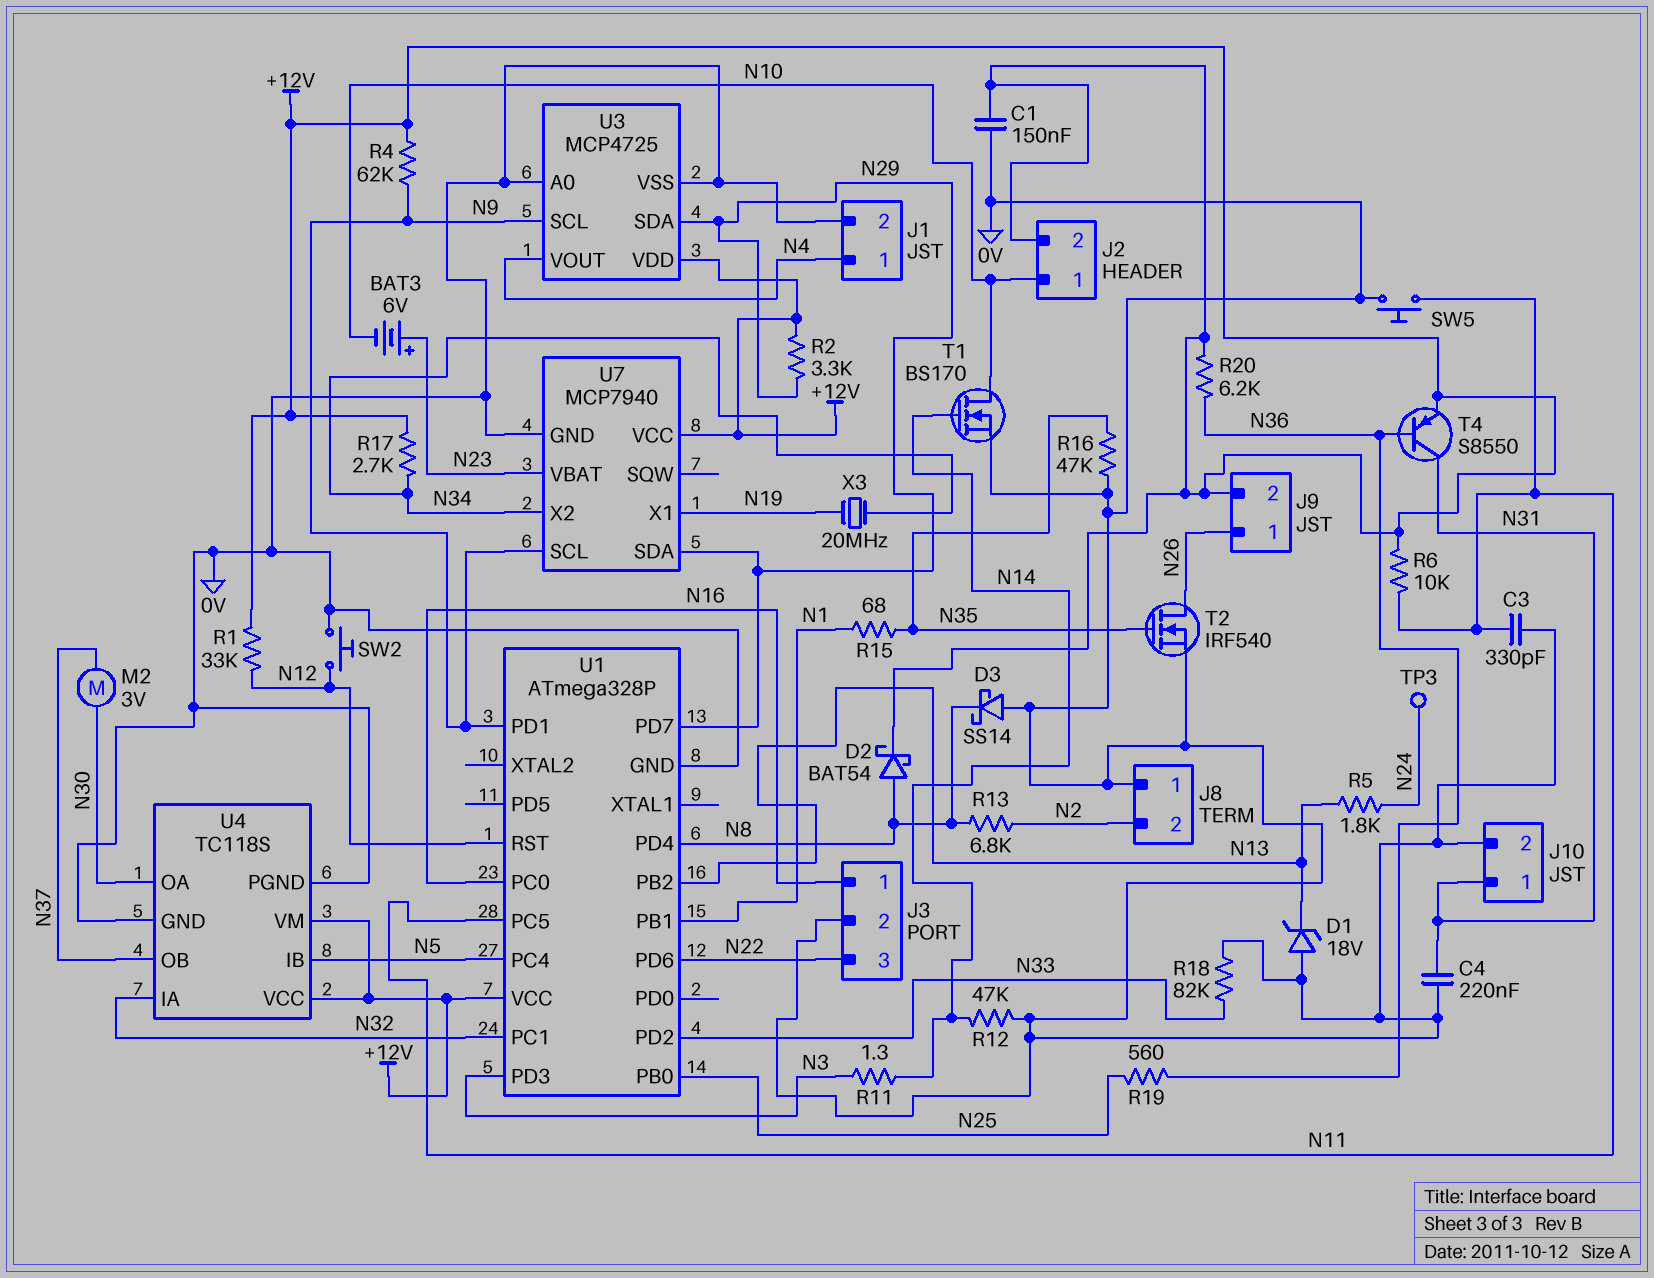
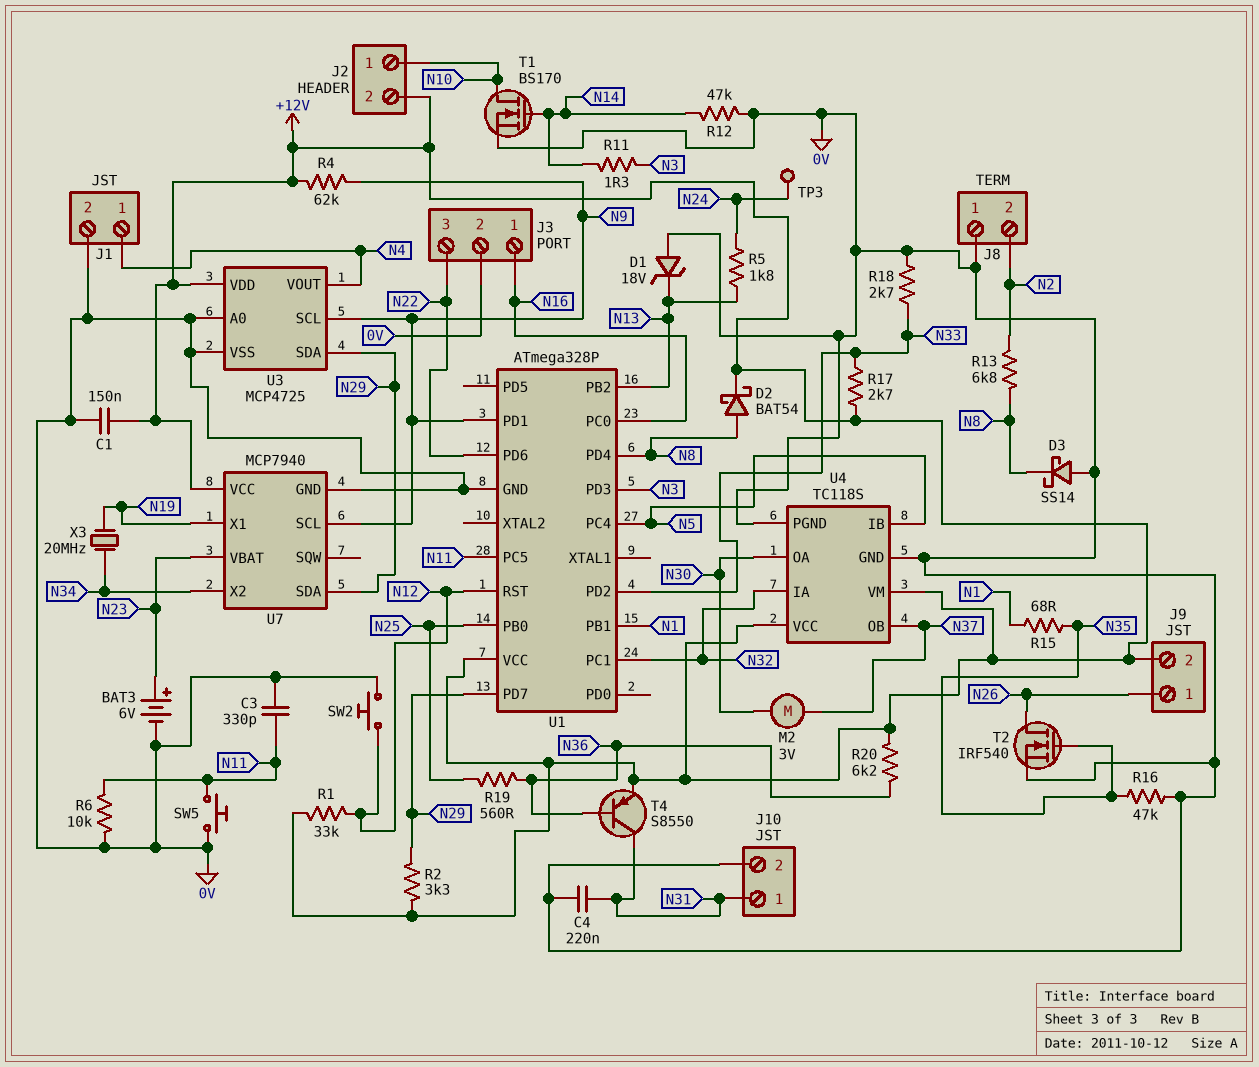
BAT3: 6V (plus N23, minus N10) -> 6V (plus N23, minus 0V)
R6: 10k (+12V, N11) -> 10k (0V, N11)
R17: 2.7k (+12V, N34) -> 2.7k (+12V, N33)
R18: 82k (0V, N33) -> 2.7k (0V, N33)

